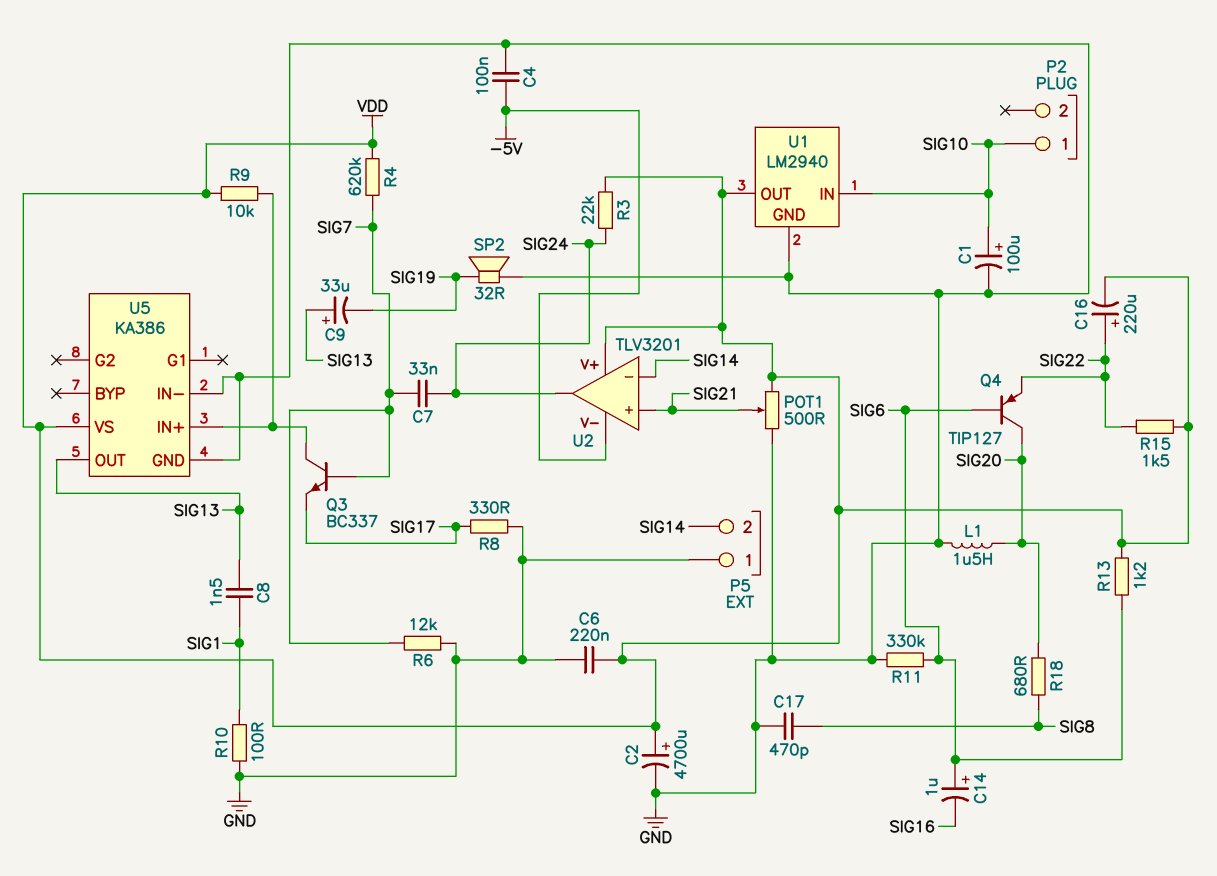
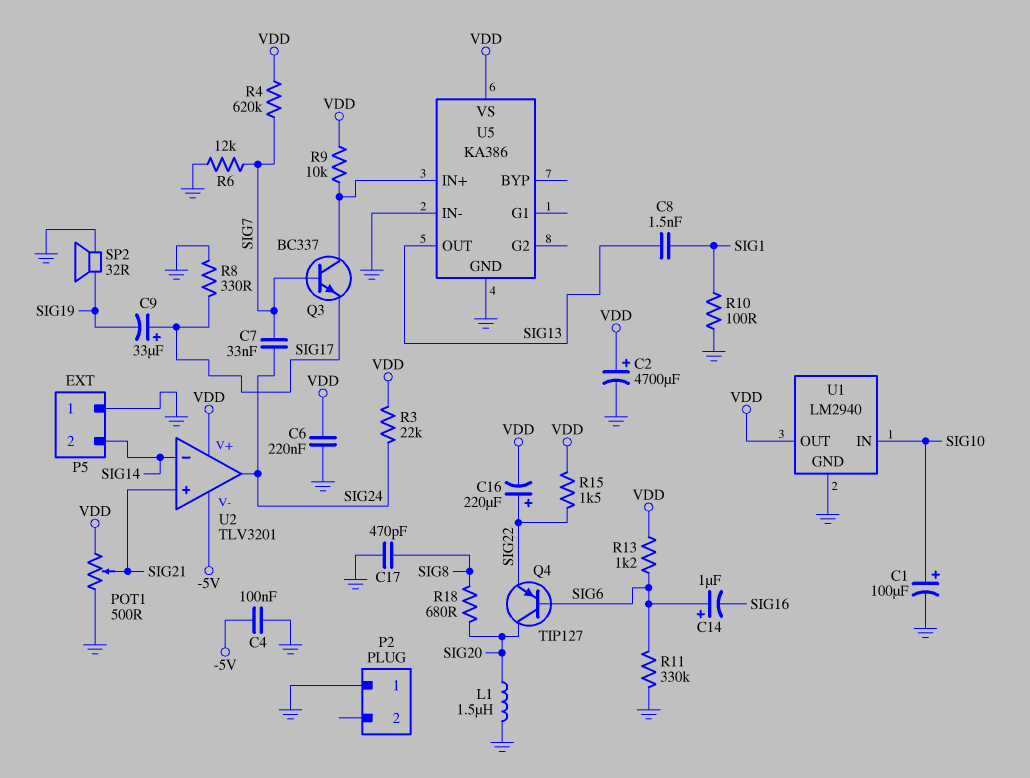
C9: 33uF (plus SIG13, minus SIG19) -> 33uF (plus SIG17, minus SIG19)
P2 pin 1: SIG10 -> GND

